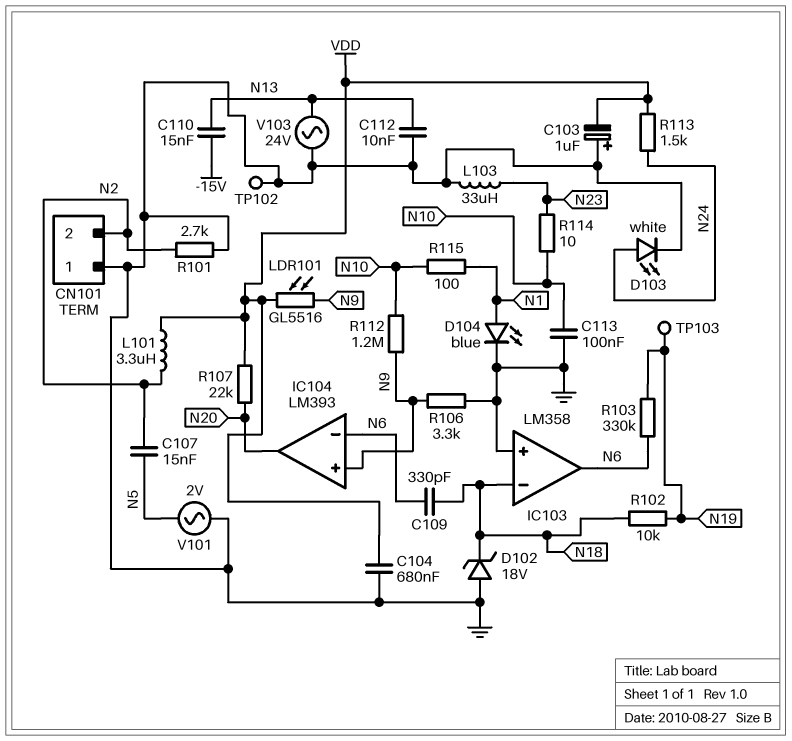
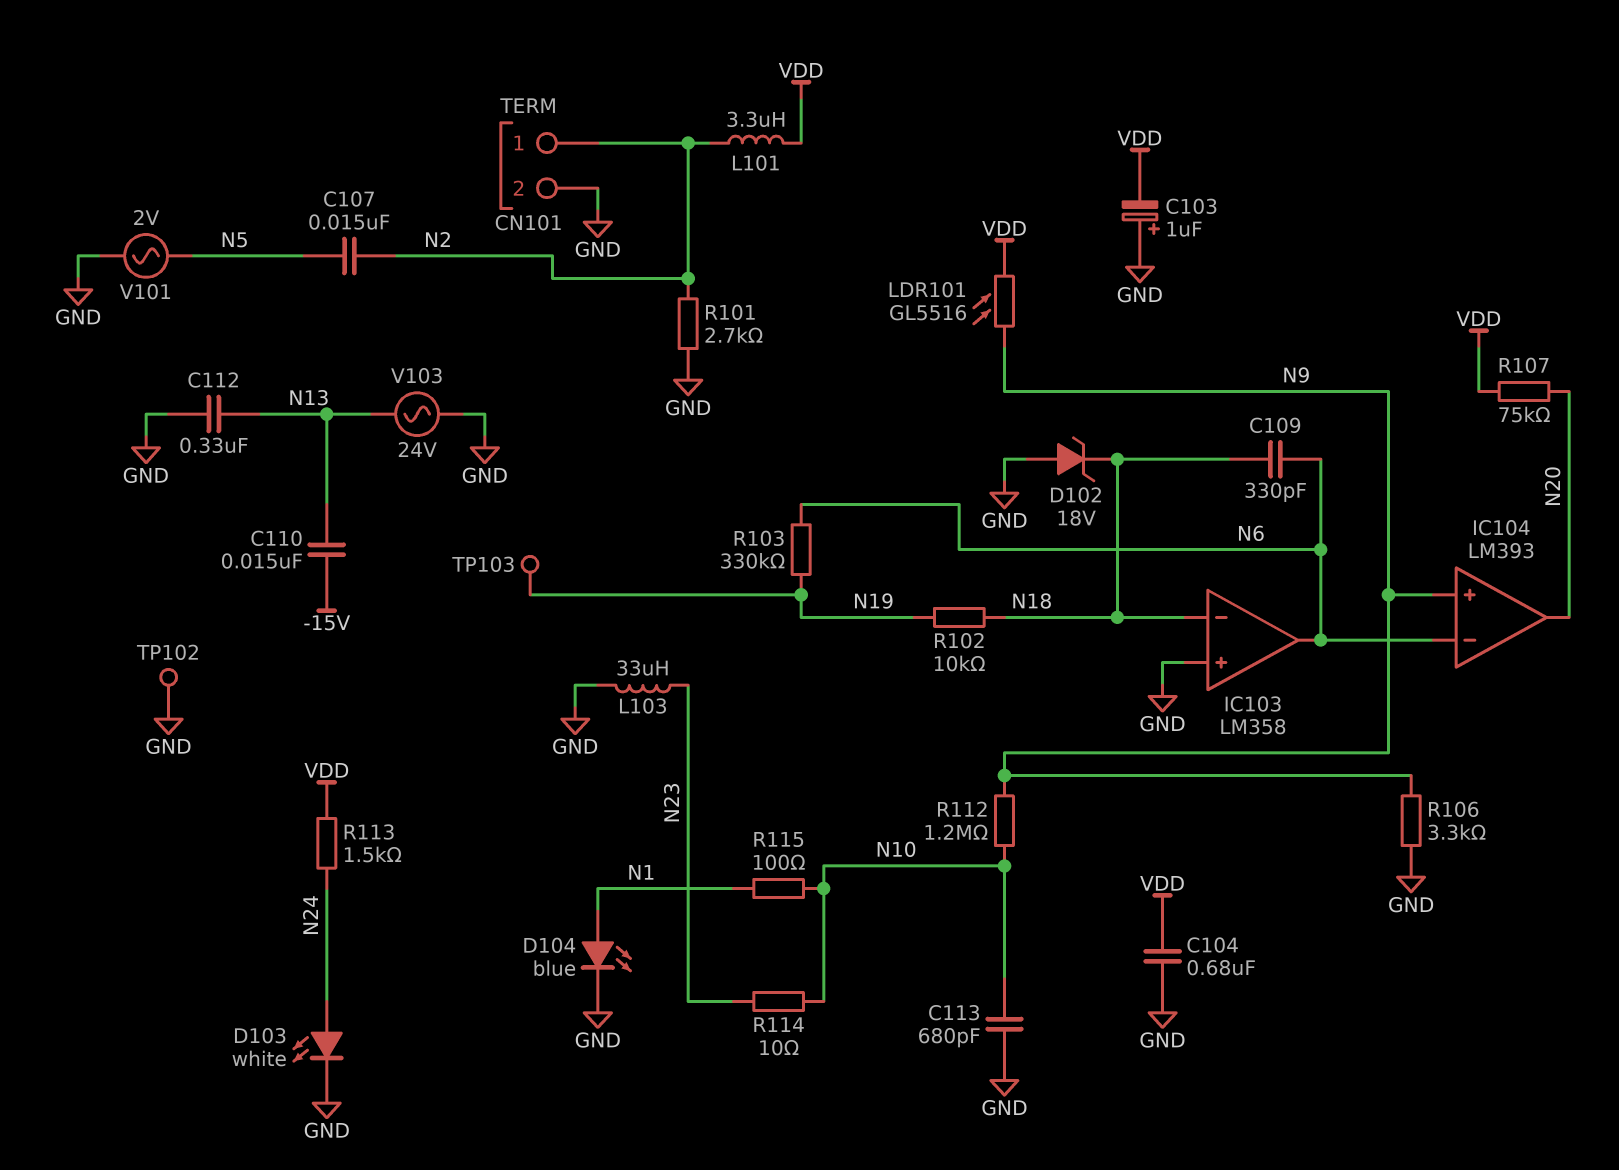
C112: 10nF (GND, N13) -> 330nF (GND, N13)
C113: 100nF (GND, N10) -> 680pF (GND, N10)
CN101 pin 1: GND -> N2
CN101 pin 2: N2 -> GND
R107: 22k (N20, VDD) -> 75k (N20, VDD)

